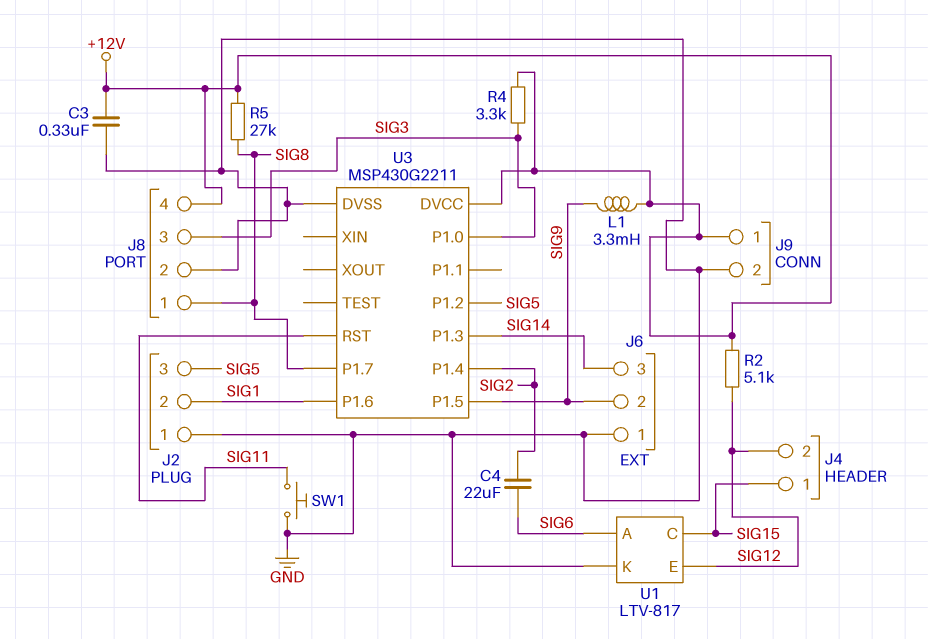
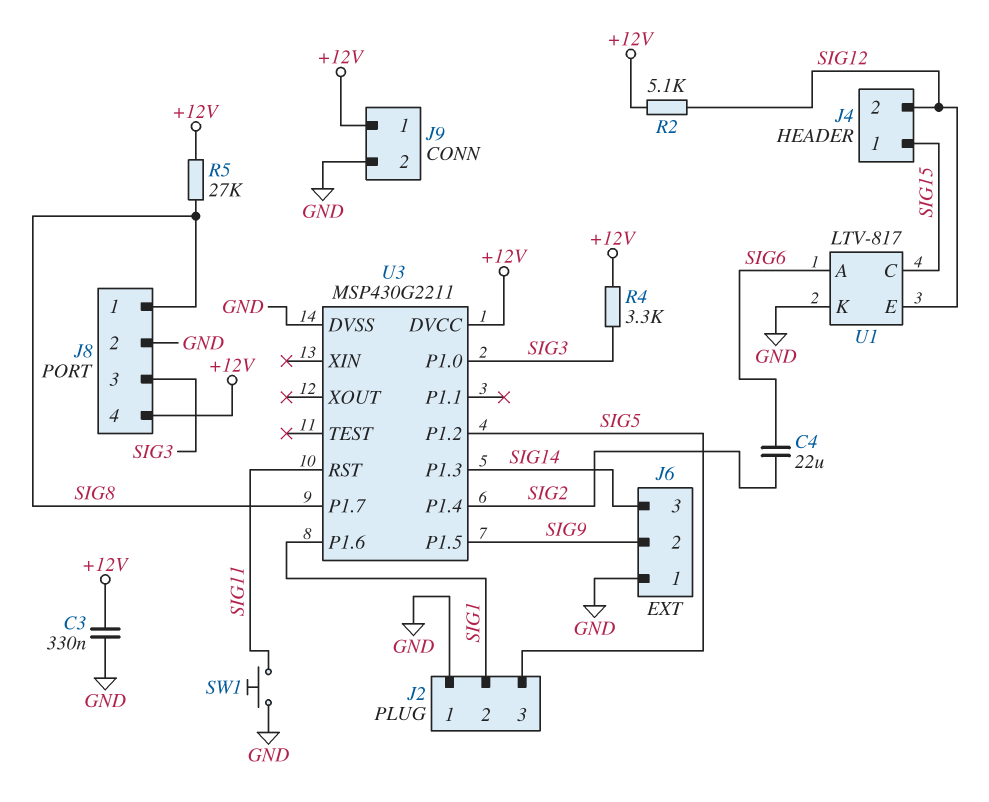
L1: 3.3mH (+12V, SIG9) -> none

